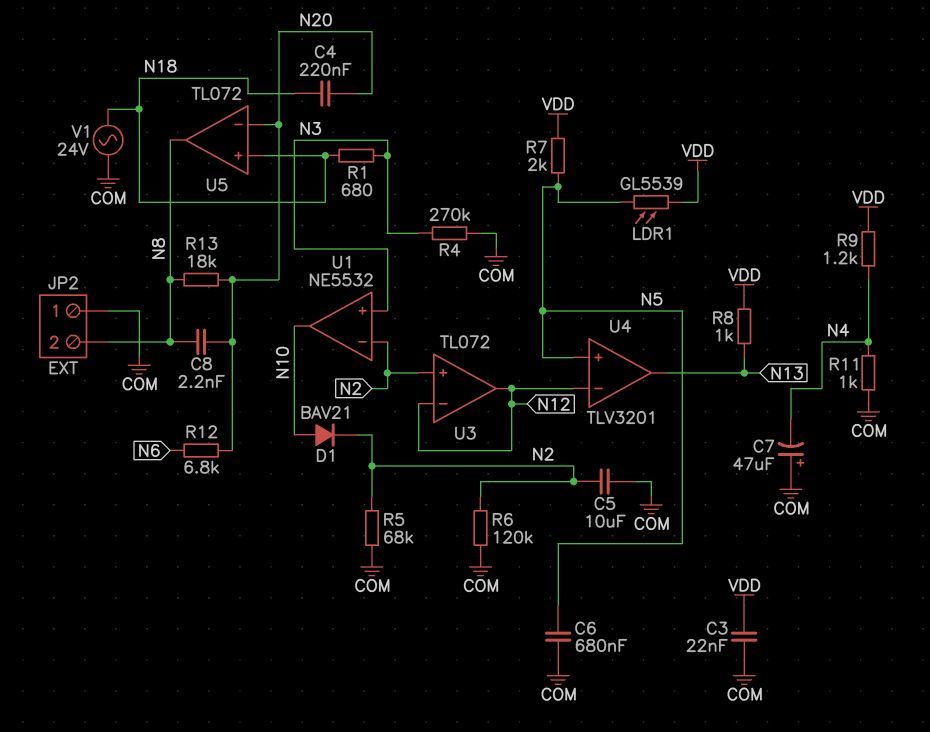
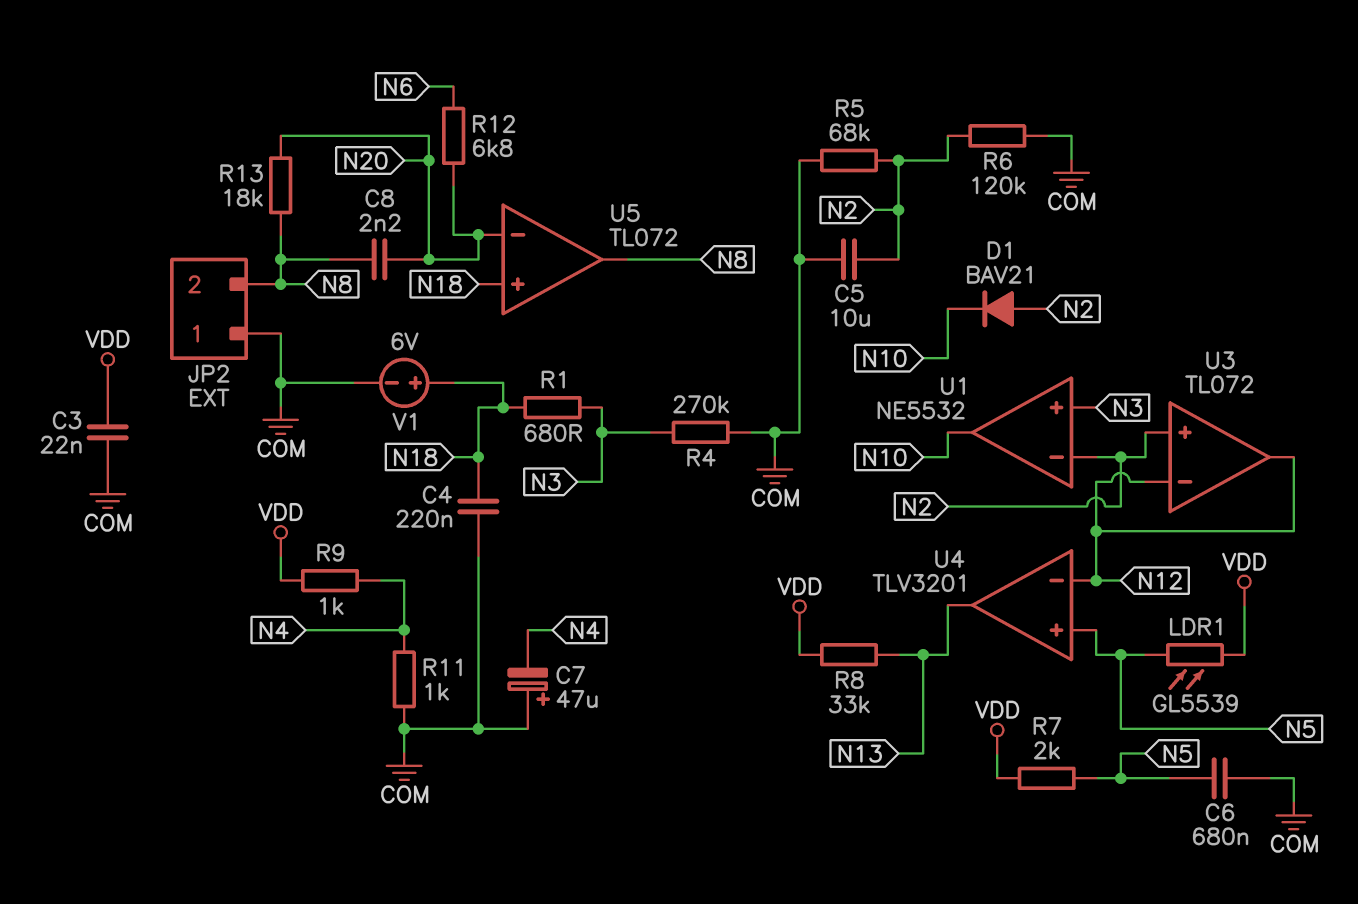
C4: 220nF (N18, N20) -> 220nF (COM, N18)
D1: diode BAV21 (A N10, K N2) -> diode BAV21 (A N2, K N10)
R8: 1k (N13, VDD) -> 33k (N13, VDD)
R9: 1.2k (N4, VDD) -> 1k (N4, VDD)
V1: AC 24V (COM, N18) -> 6V (plus N18, minus COM)

